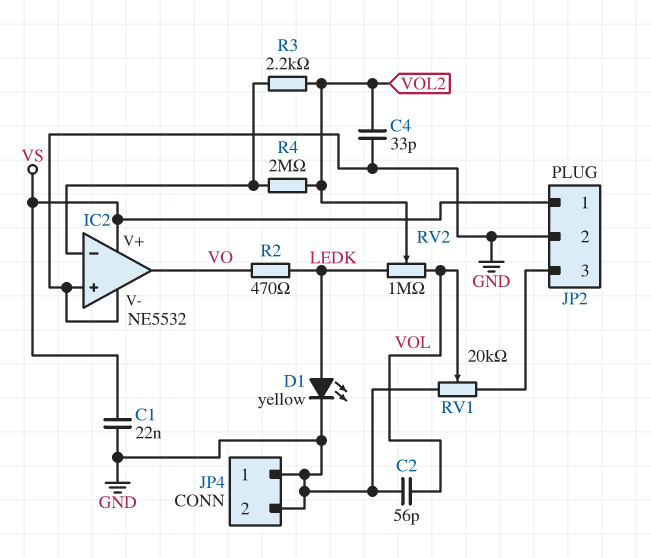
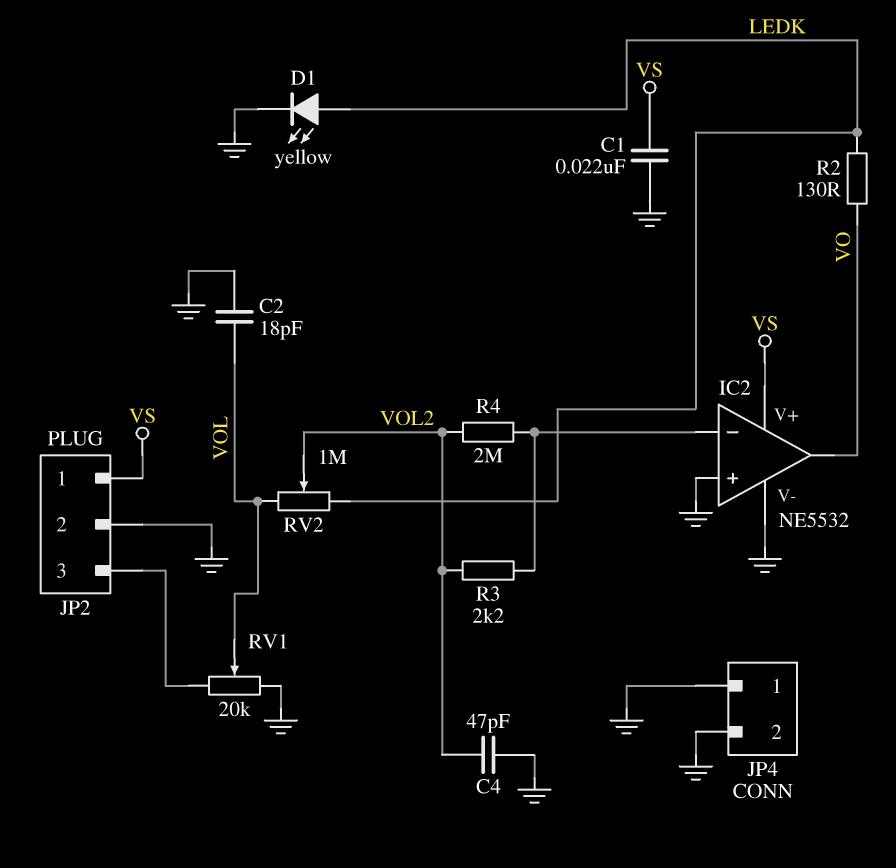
C2: 56pF (GND, VOL) -> 18pF (GND, VOL)
C4: 33pF (GND, VOL2) -> 47pF (GND, VOL2)
R2: 470 (LEDK, VO) -> 130 (LEDK, VO)

